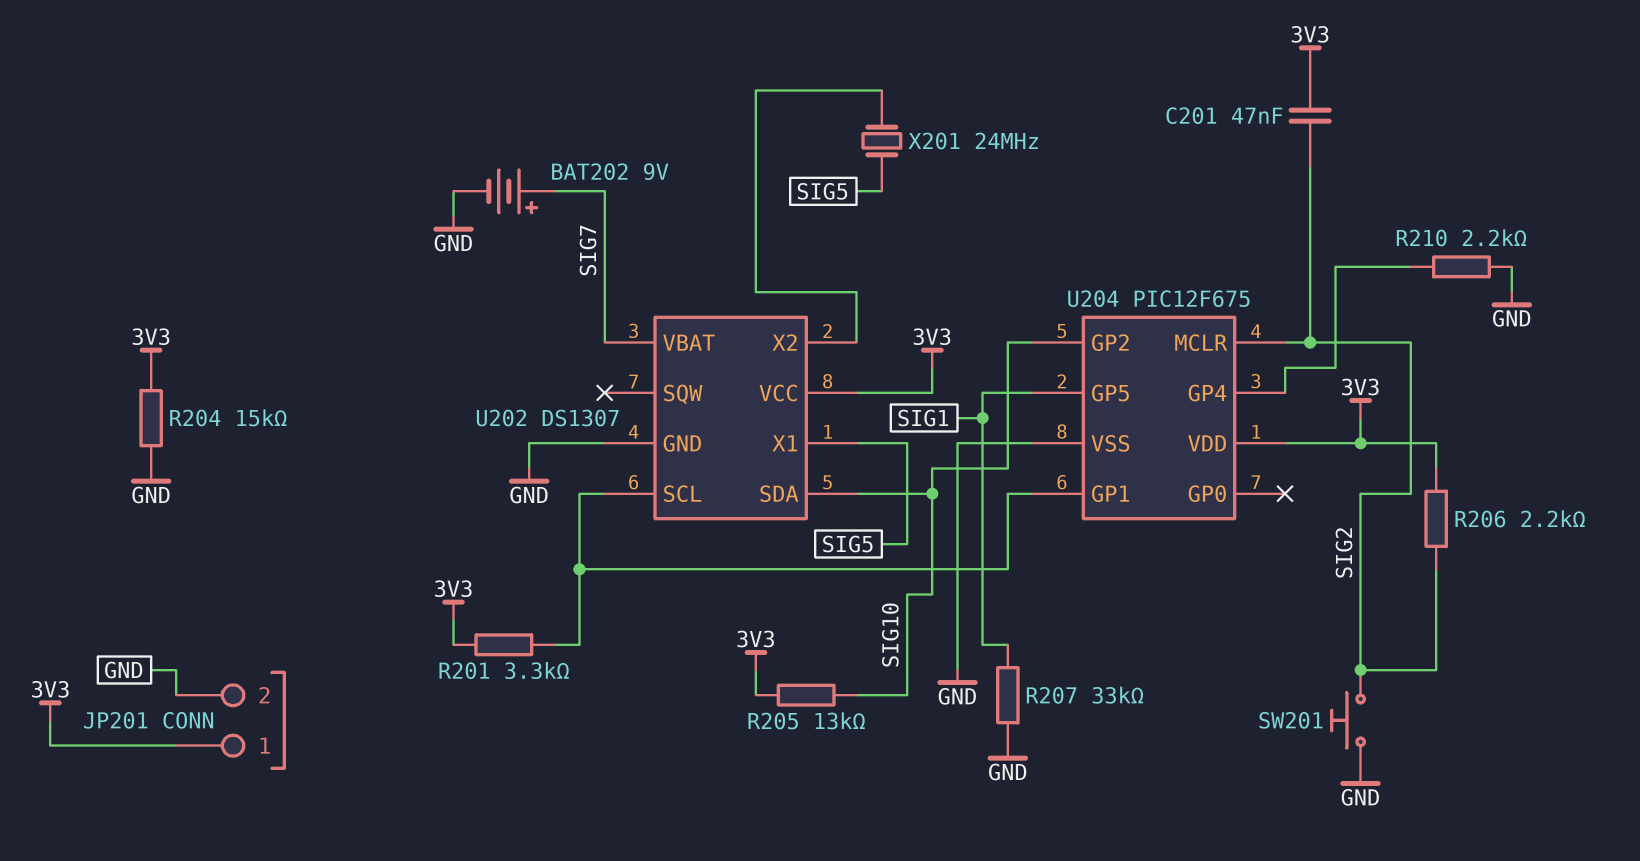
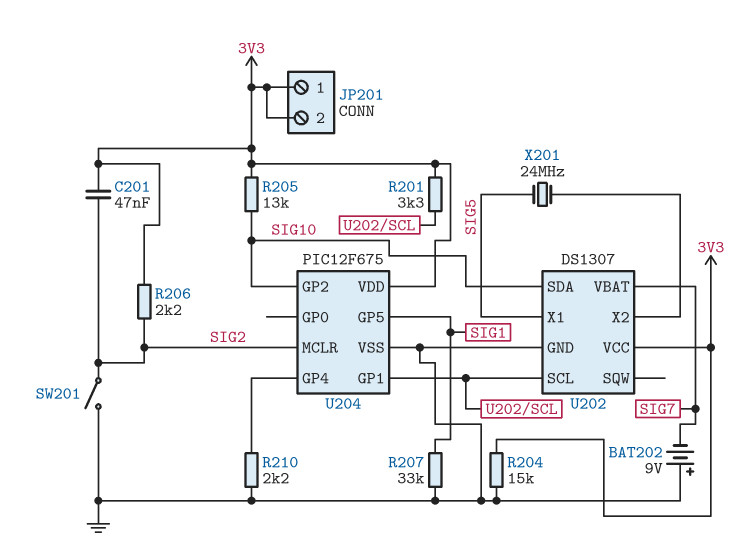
BAT202: 9V (plus SIG7, minus GND) -> 9V (plus GND, minus SIG7)
JP201 pin 2: GND -> 3V3
SW201: button (GND, SIG2) -> switch (GND, SIG2)

